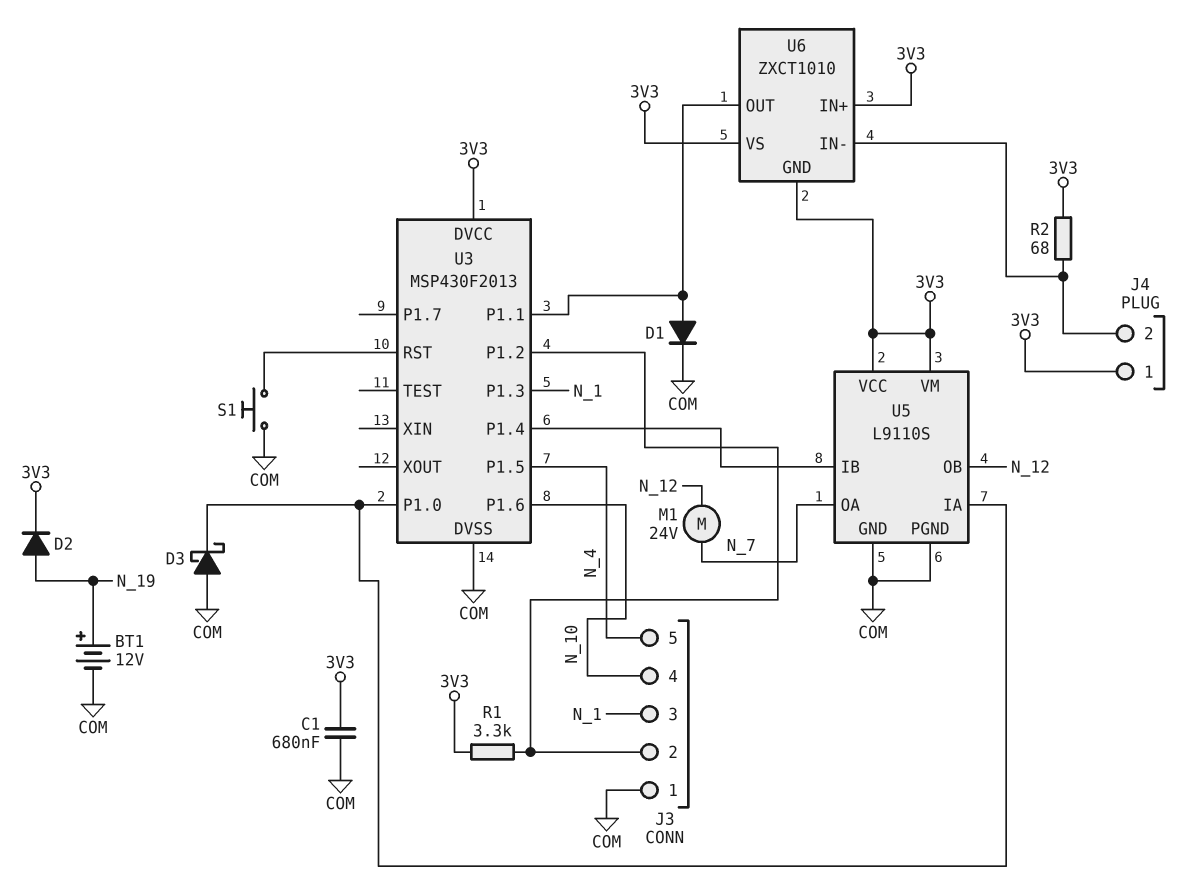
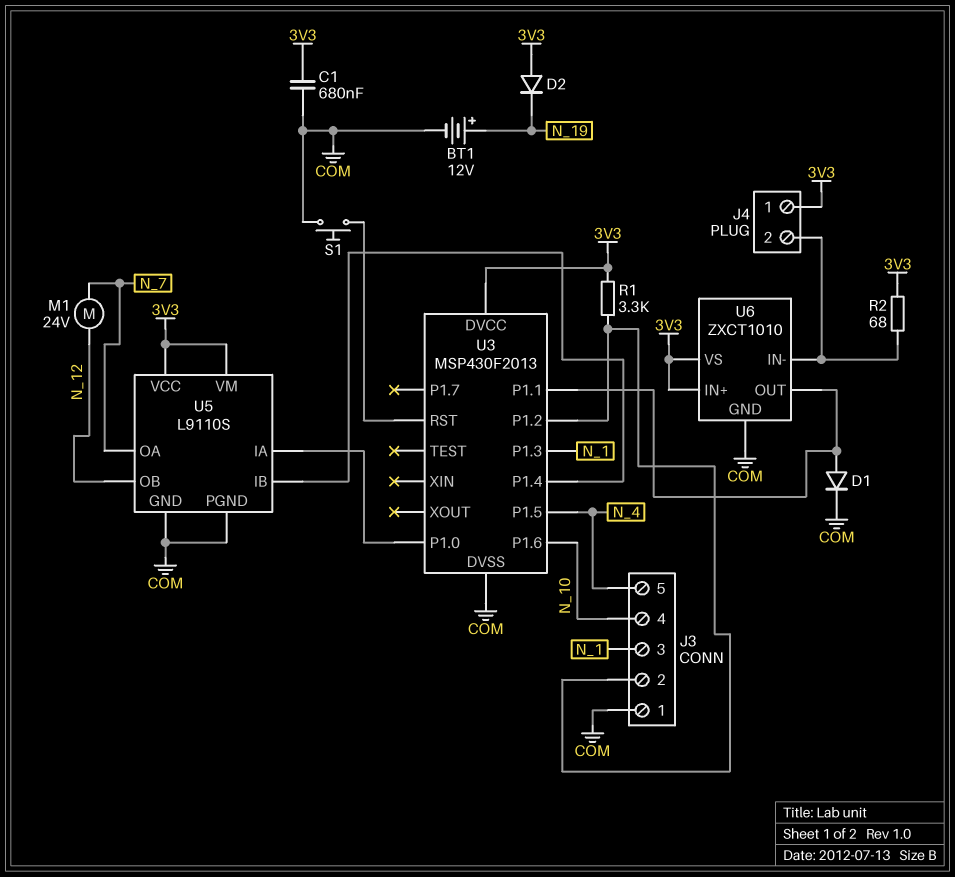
D2: diode (A N_19, K 3V3) -> diode (A 3V3, K N_19)
D3: schottky (A COM, K U3/P1.0) -> none
U6 pin GND: 3V3 -> COM

